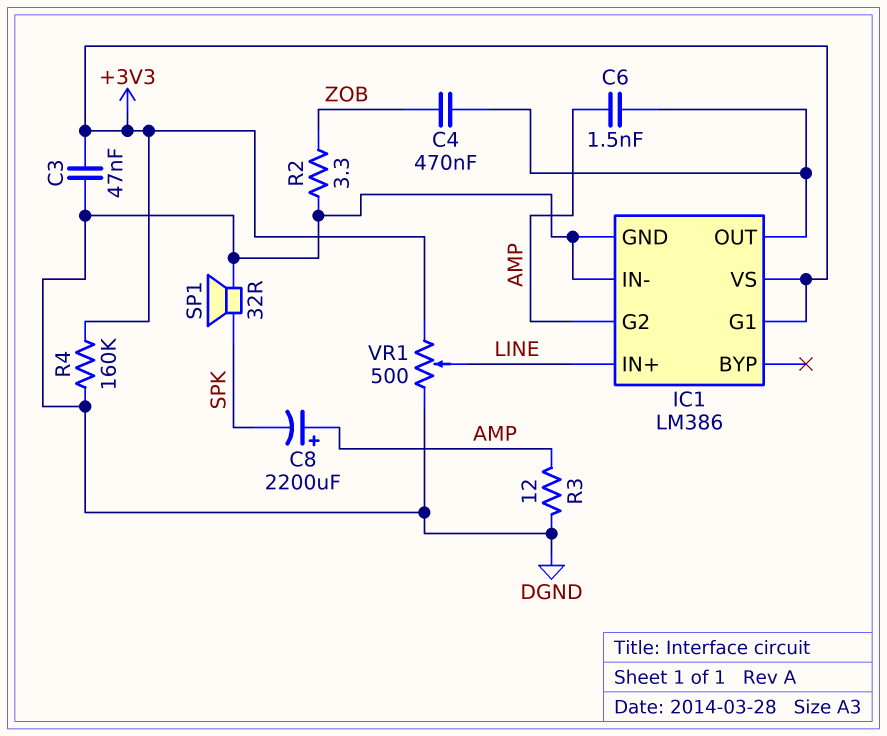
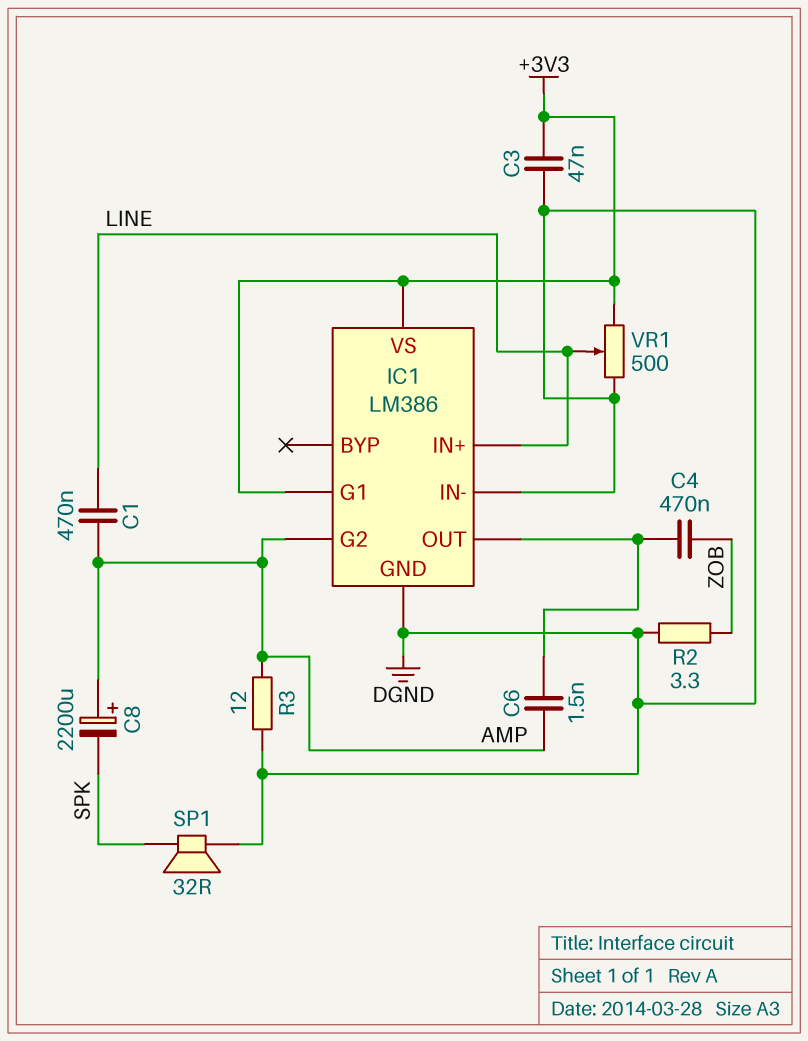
C1: none -> 470nF (AMP, LINE)
R4: 160k (+3V3, DGND) -> none

